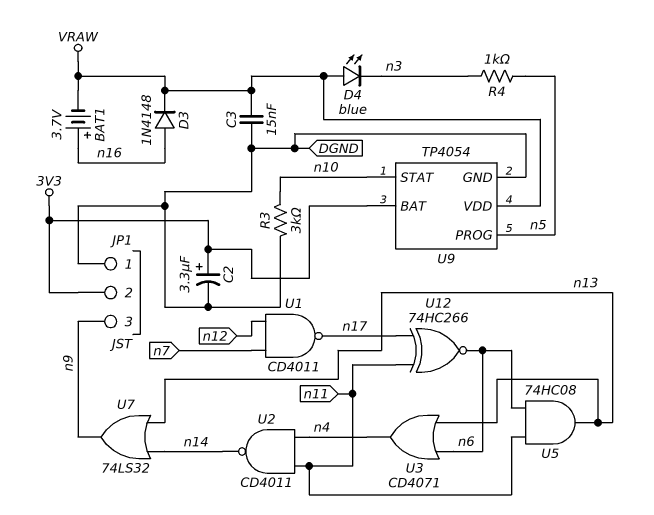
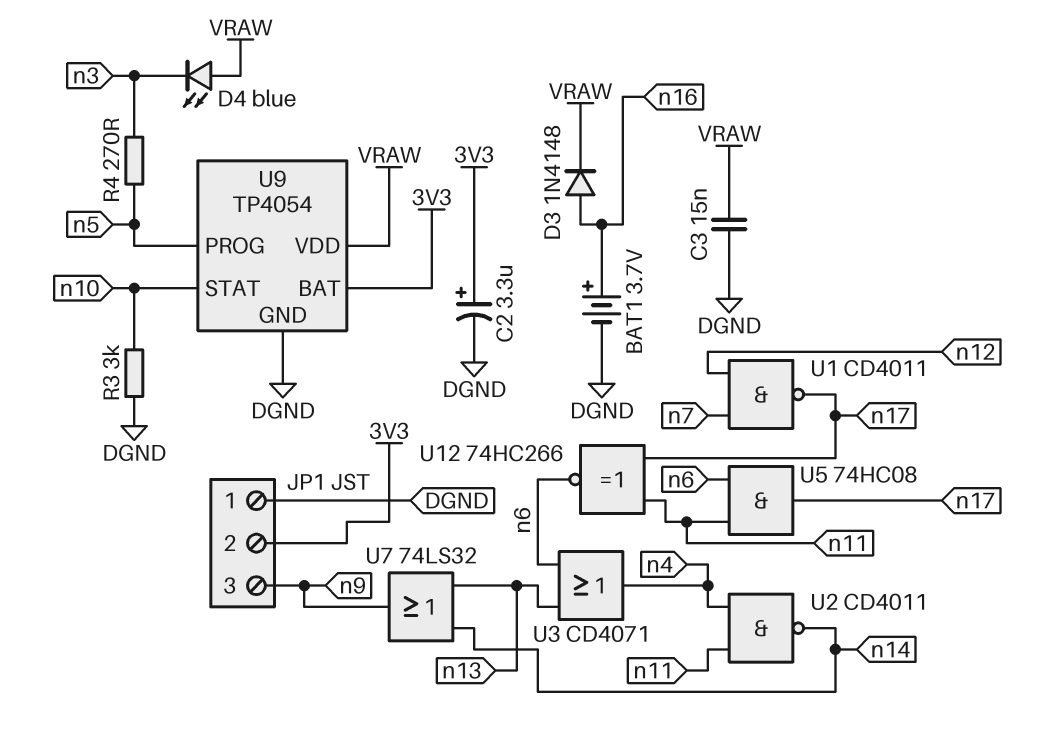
BAT1: 3.7V (plus n16, minus VRAW) -> 3.7V (plus n16, minus DGND)
R4: 1k (n3, n5) -> 270 (n3, n5)
U5: AND 74HC08 (in n6, in n11, out n13) -> AND 74HC08 (in n6, in n11, out n17)

